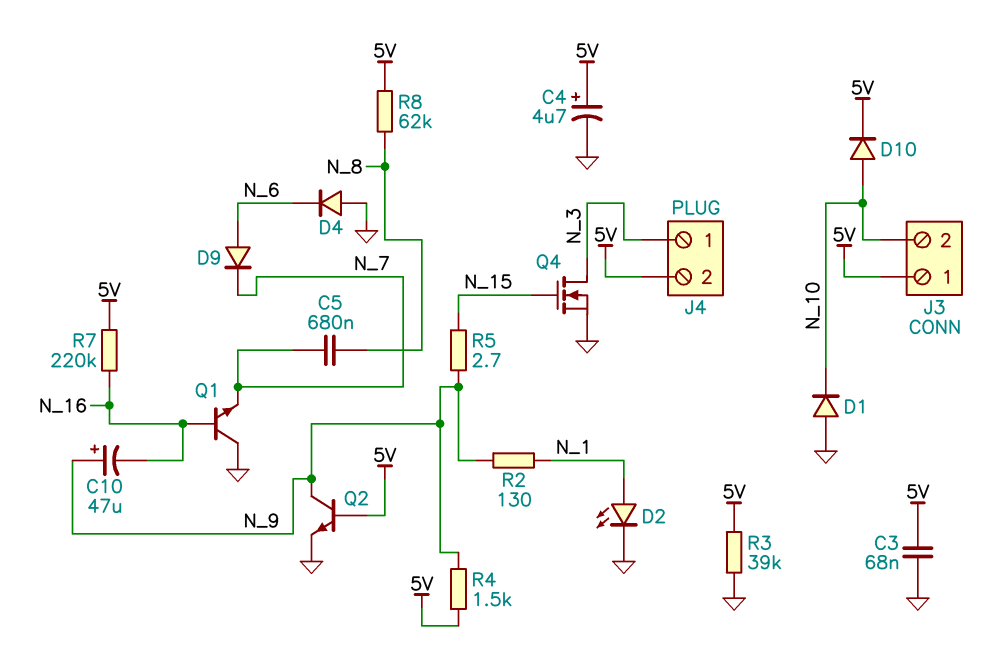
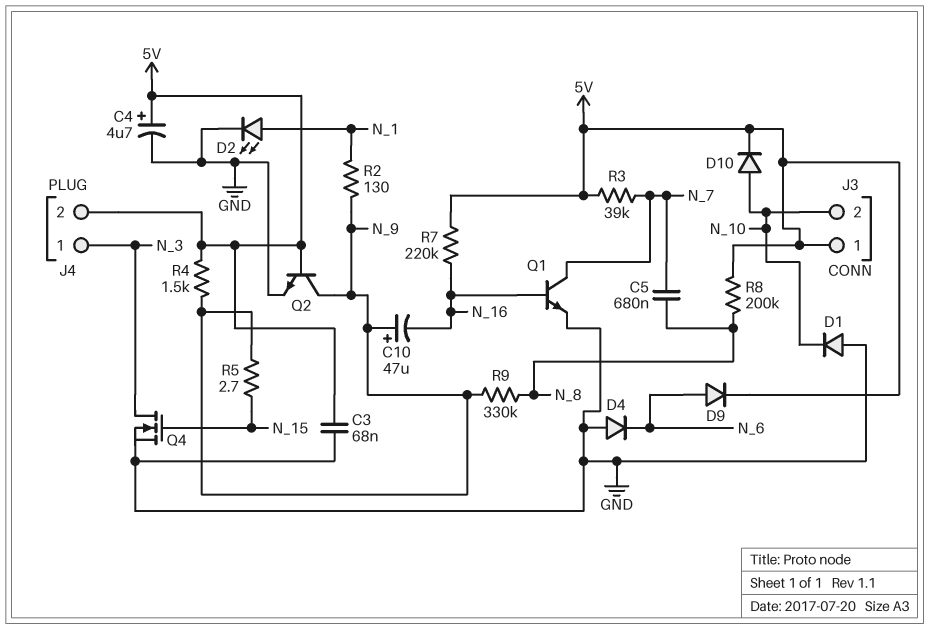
D9: diode (A N_6, K N_7) -> diode (A N_6, K 5V)
Q1: NPN (B N_16, C GND, E N_7) -> NPN (B N_16, C N_7, E GND)
R3: 39k (5V, GND) -> 39k (5V, N_7)
R8: 62k (5V, N_8) -> 200k (5V, N_8)
R9: none -> 330k (N_8, N_9)

